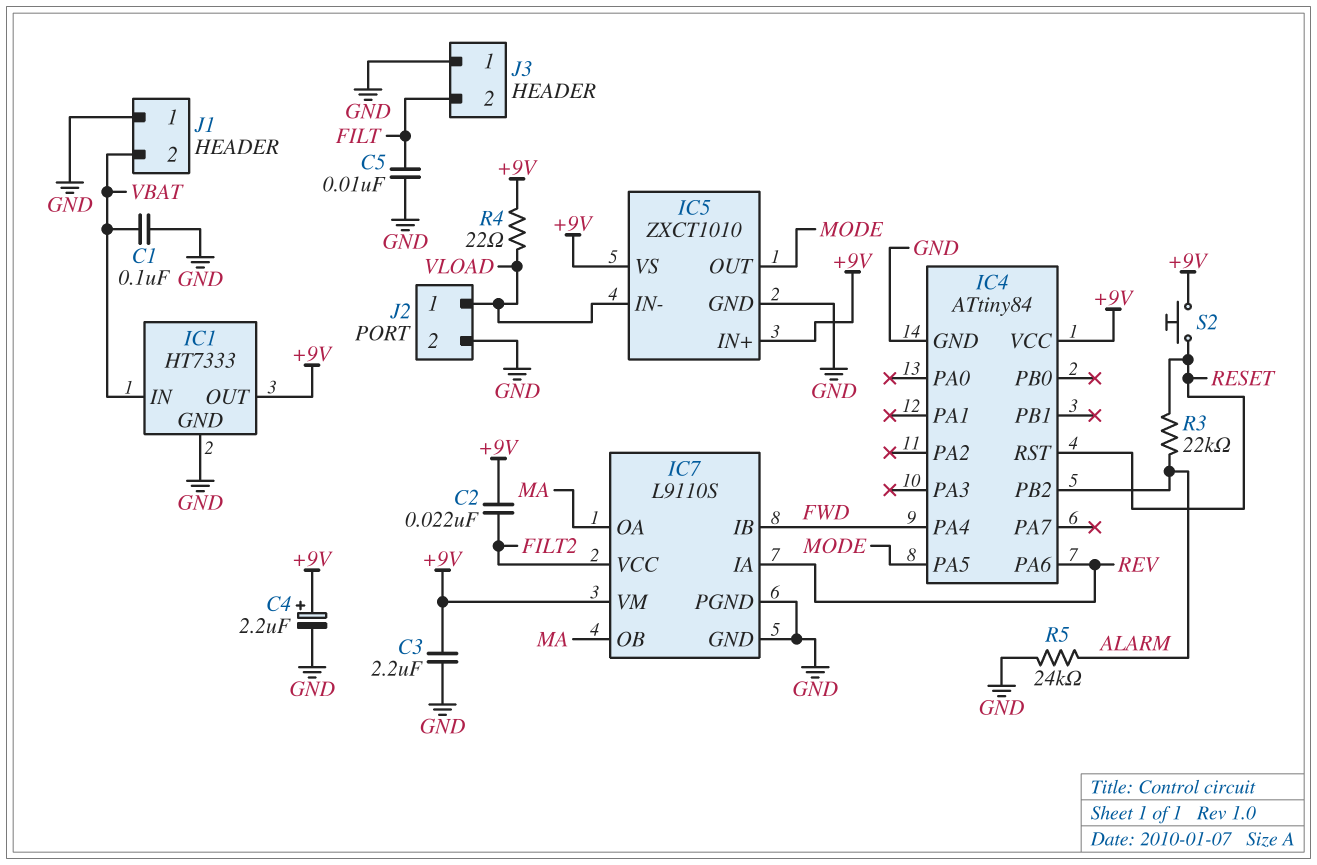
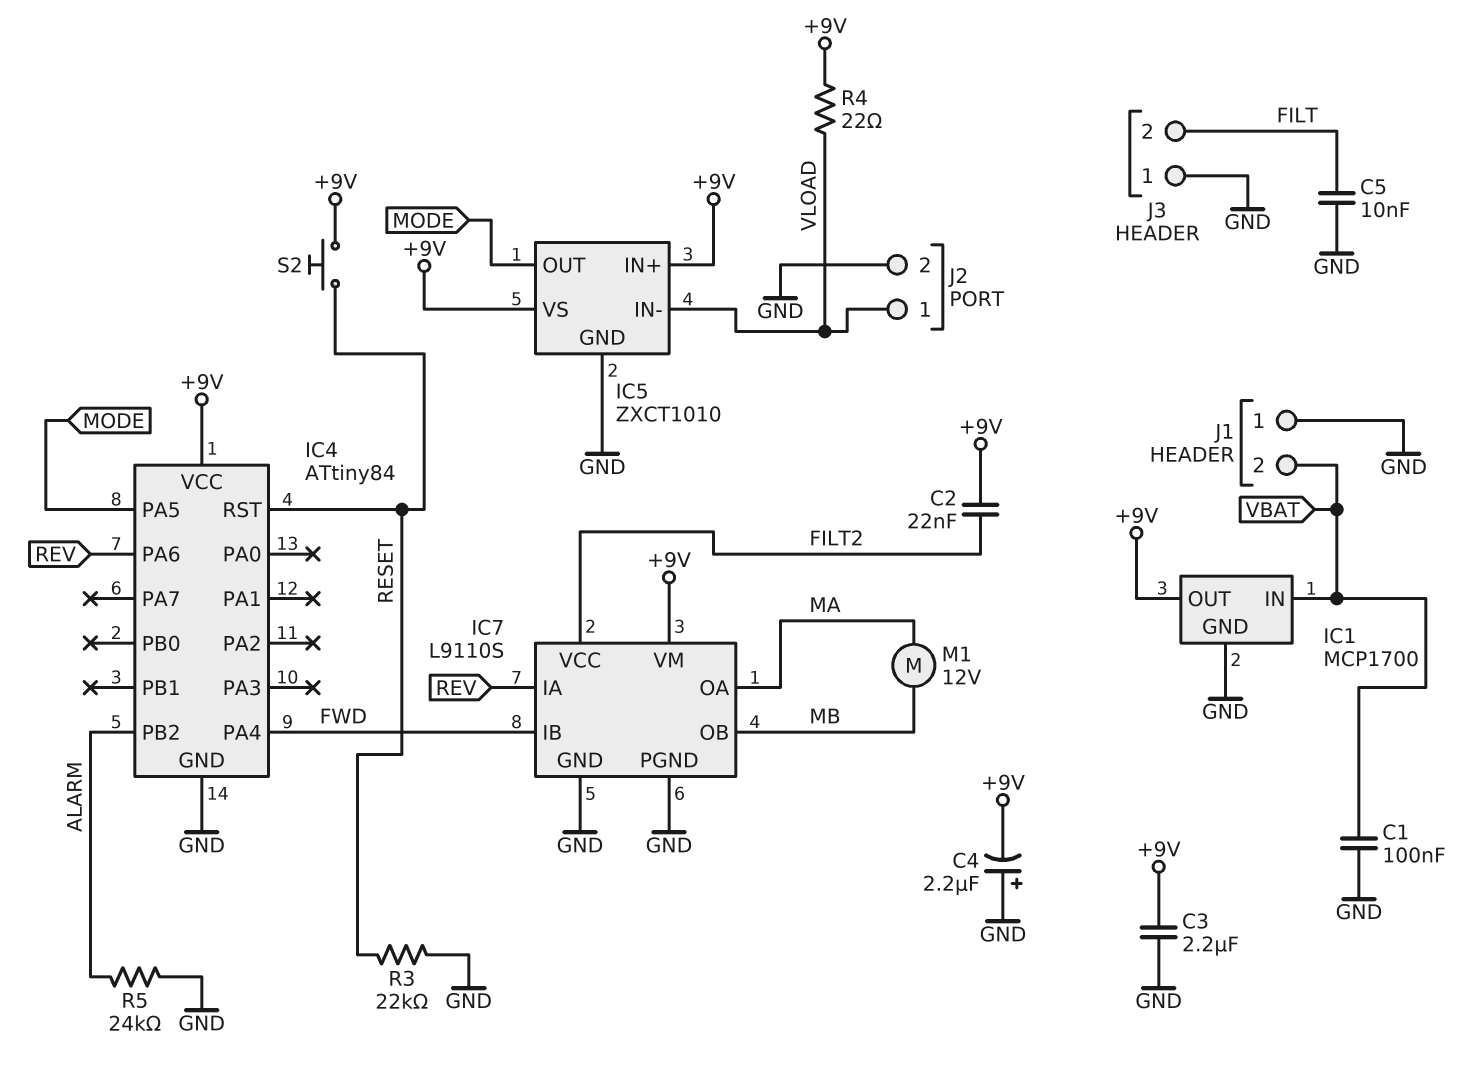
C4: 2.2uF (plus +9V, minus GND) -> 2.2uF (plus GND, minus +9V)
IC1: HT7333 -> MCP1700
IC7 pin OB: MA -> MB
M1: none -> motor 12V (MA, MB)
R3: 22k (ALARM, RESET) -> 22k (GND, RESET)

